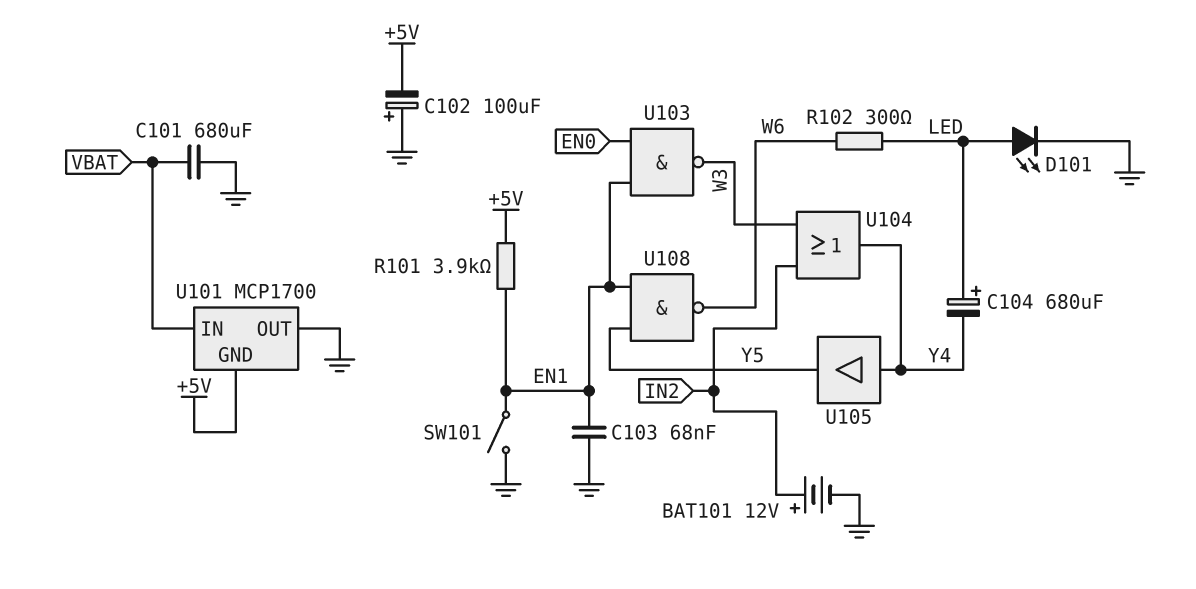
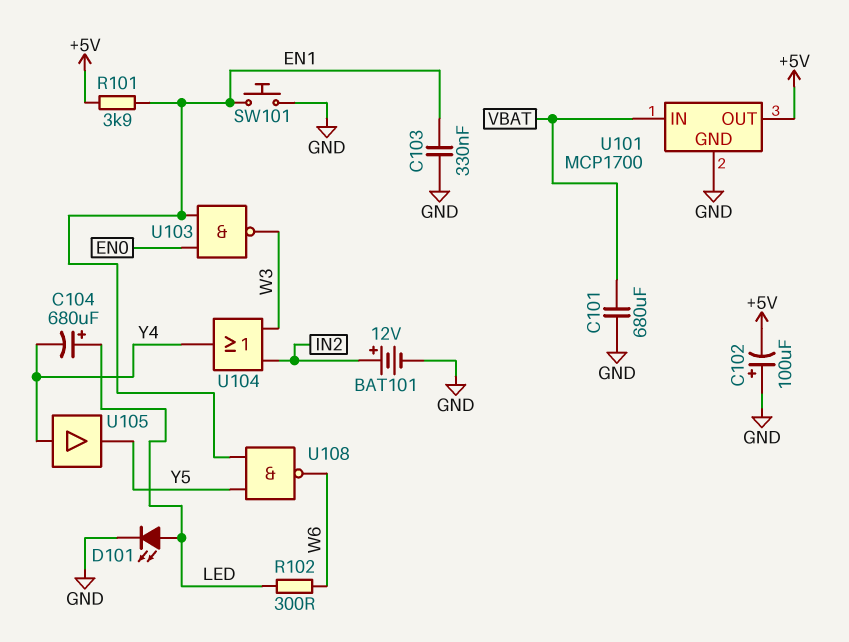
C103: 68nF (EN1, GND) -> 330nF (EN1, GND)
SW101: switch (EN1, GND) -> button (EN1, GND)
U101 pin GND: +5V -> GND
U101 pin OUT: GND -> +5V

